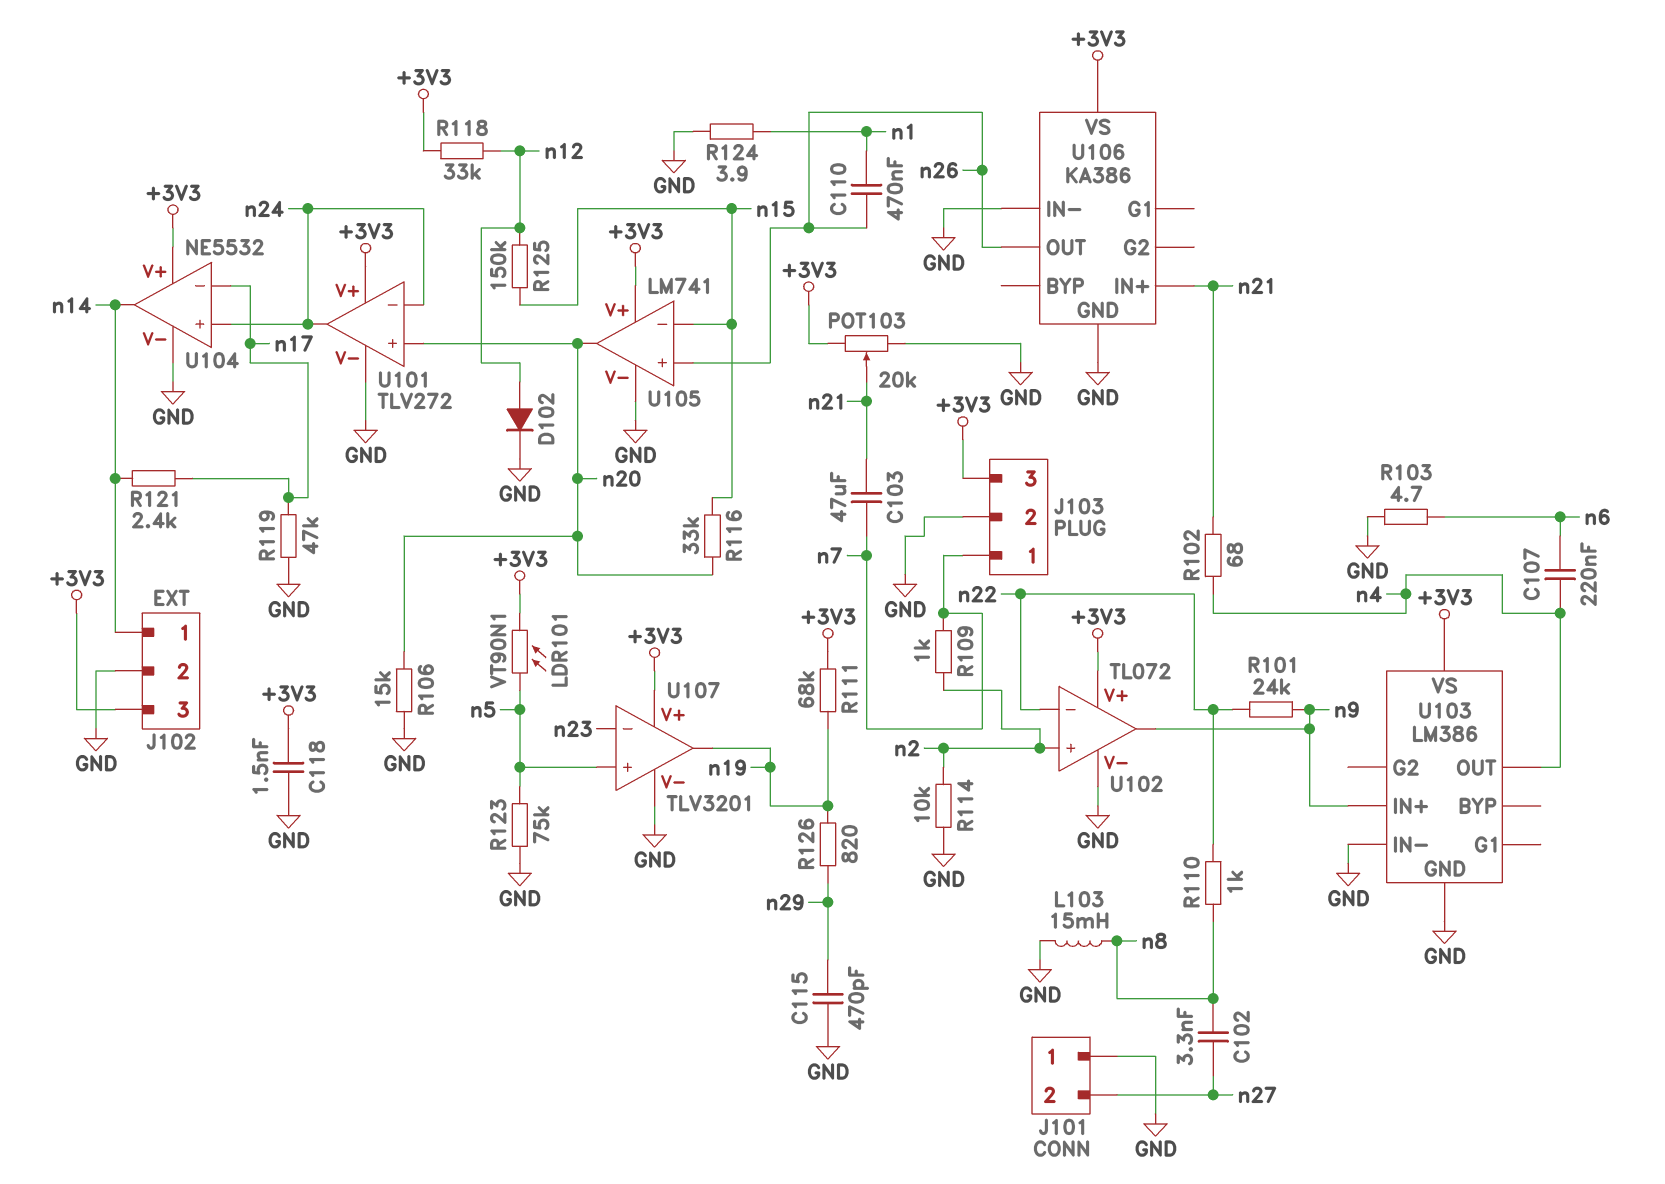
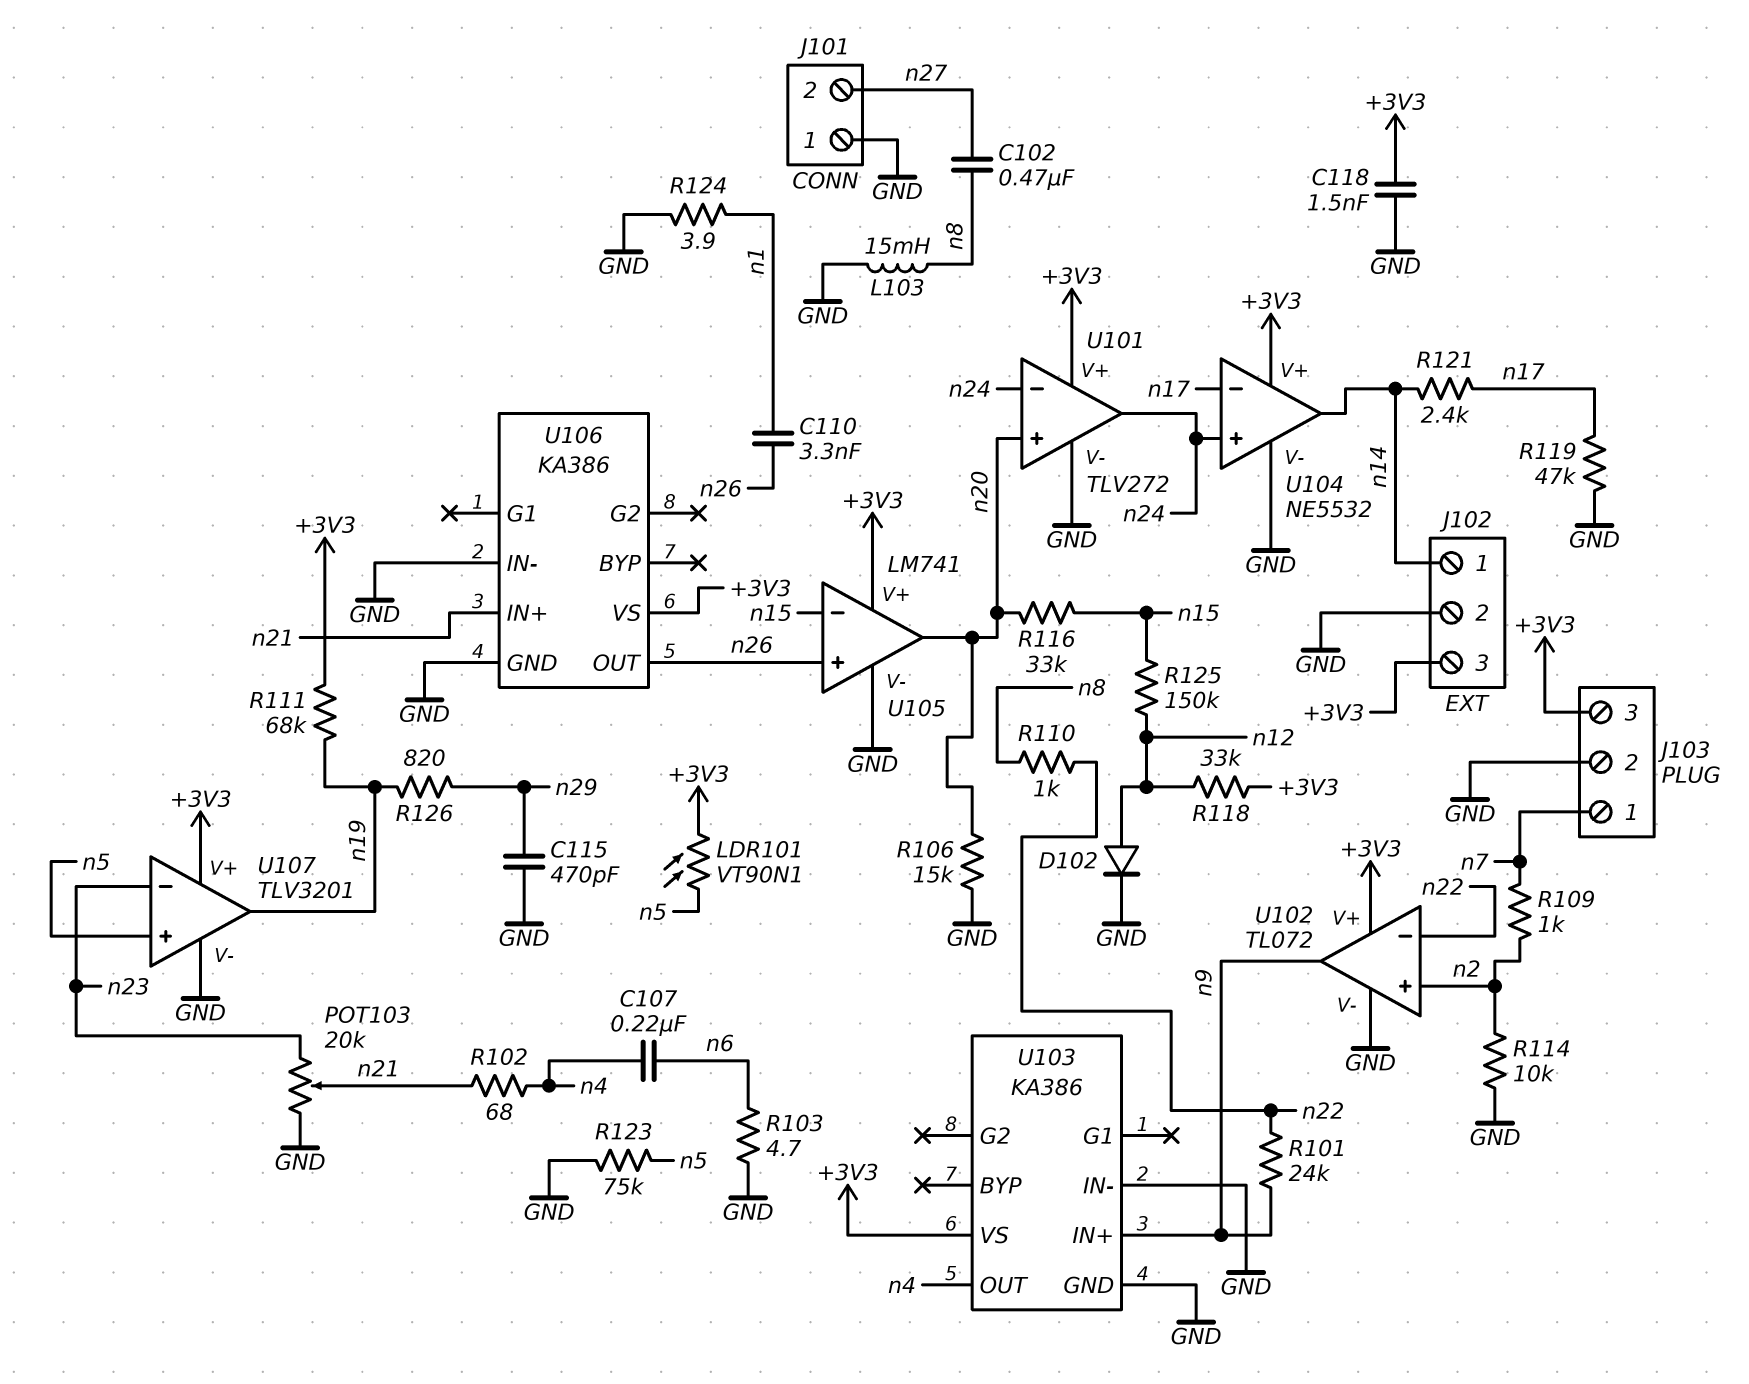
C102: 3.3nF (n8, n27) -> 470nF (n8, n27)
C103: 47uF (n7, n21) -> none
C110: 470nF (n1, n26) -> 3.3nF (n1, n26)
POT103: 20k (+3V3, GND, wiper n21) -> 20k (GND, n23, wiper n21)
U103: LM386 -> KA386

